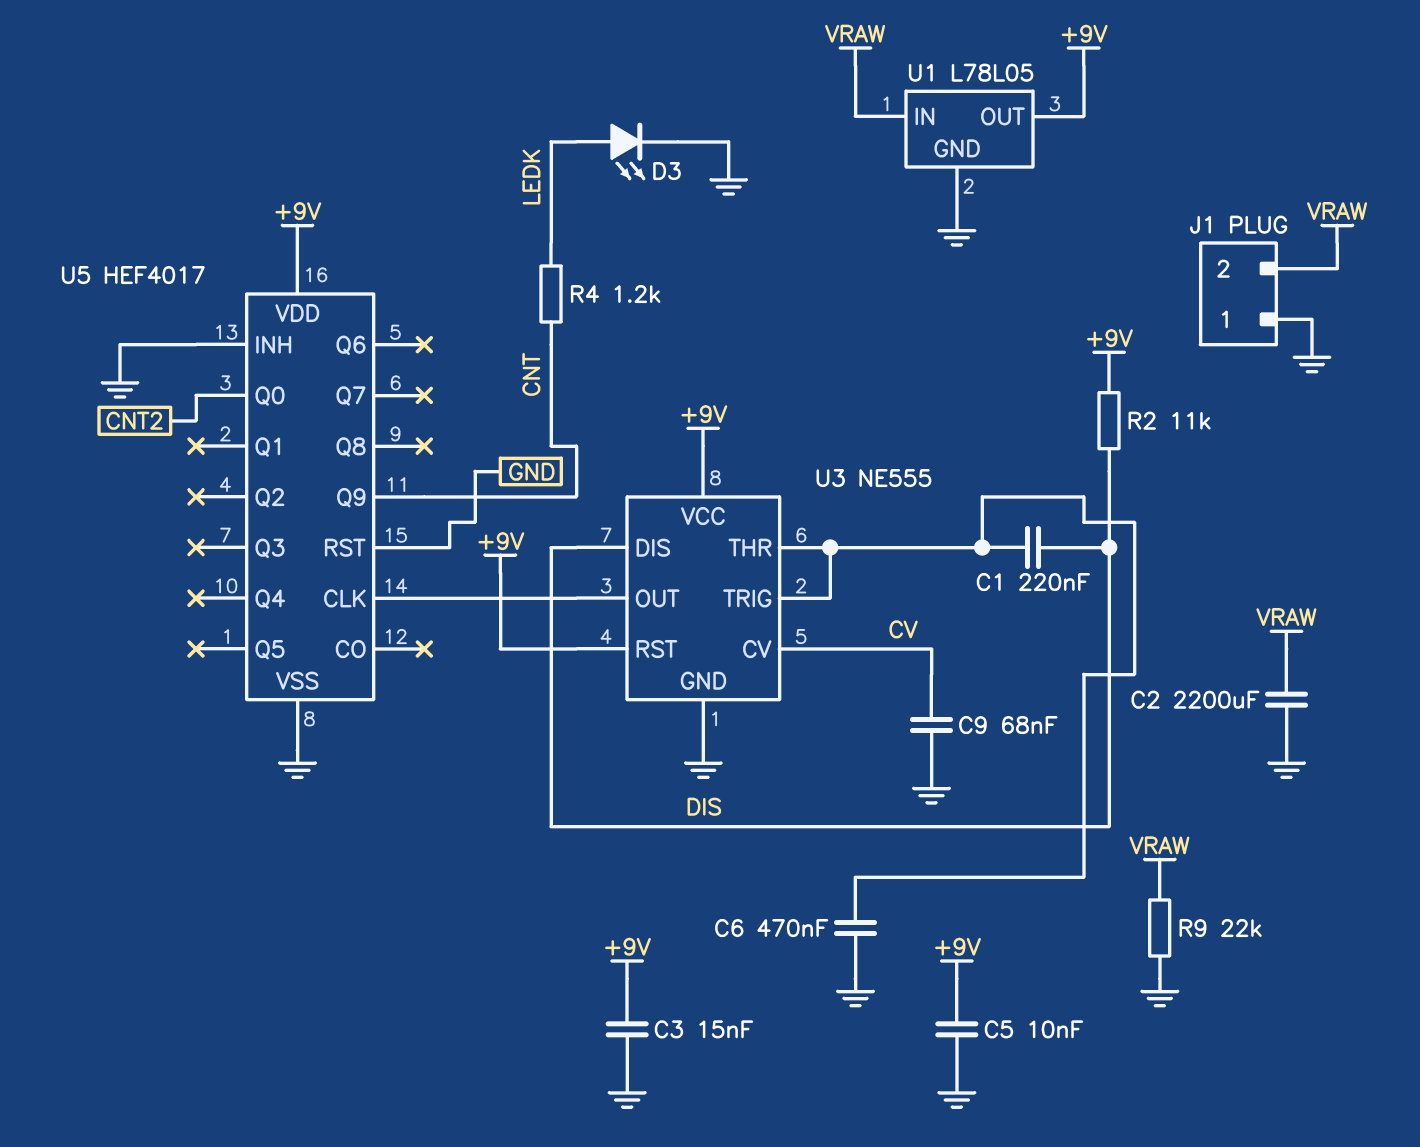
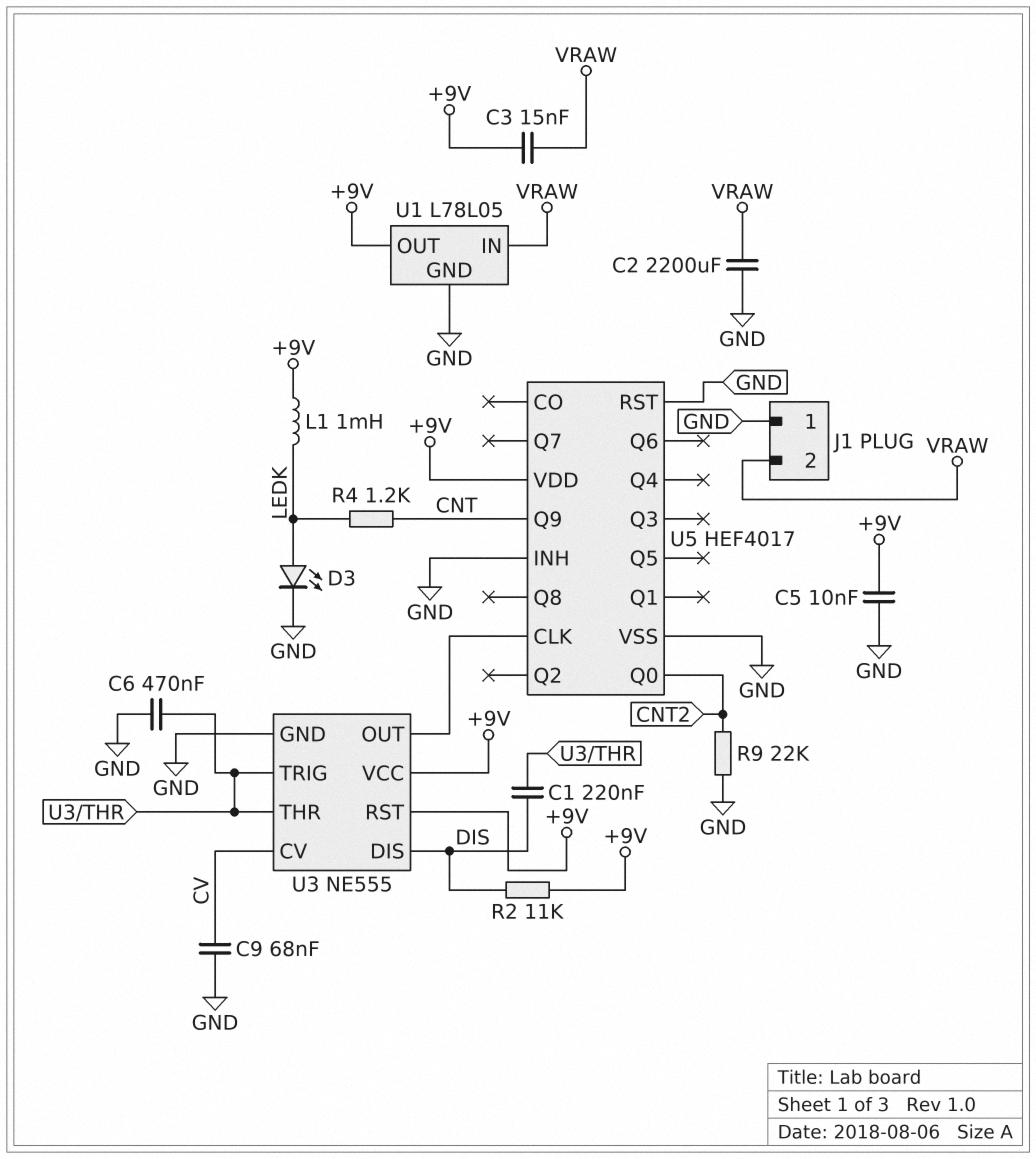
C3: 15nF (+9V, GND) -> 15nF (+9V, VRAW)
L1: none -> 1mH (+9V, LEDK)
R9: 22k (GND, VRAW) -> 22k (CNT2, GND)

